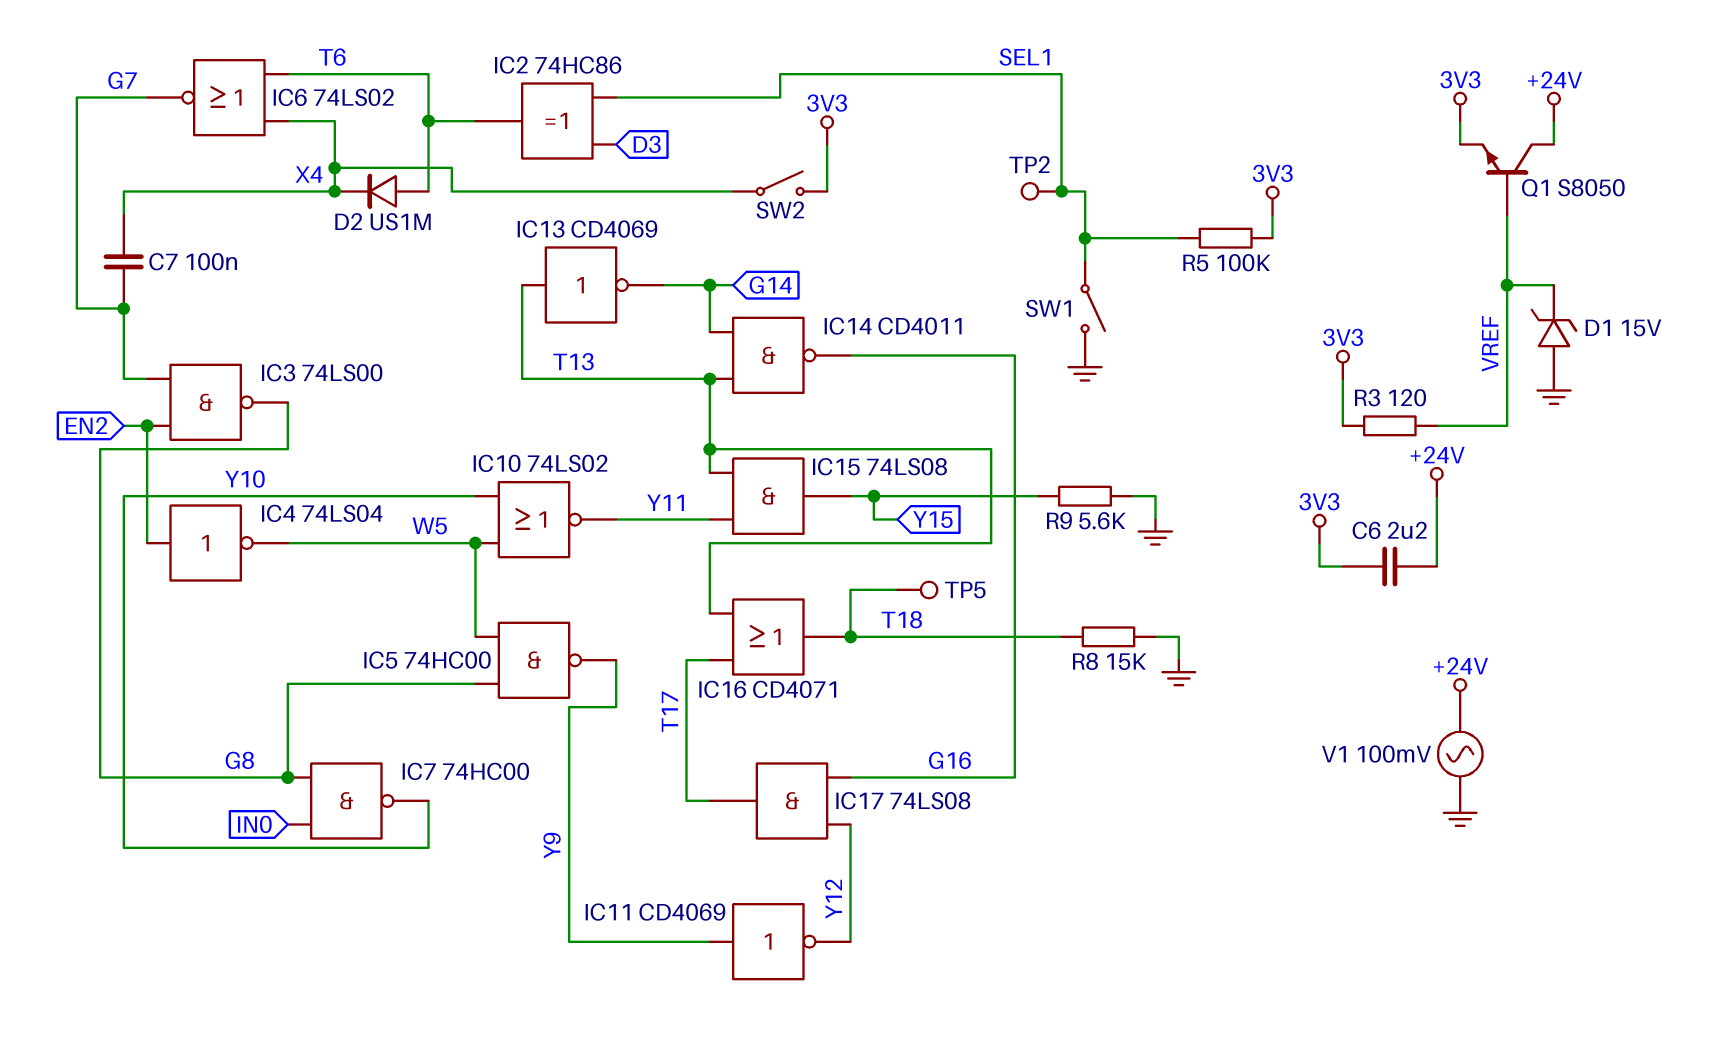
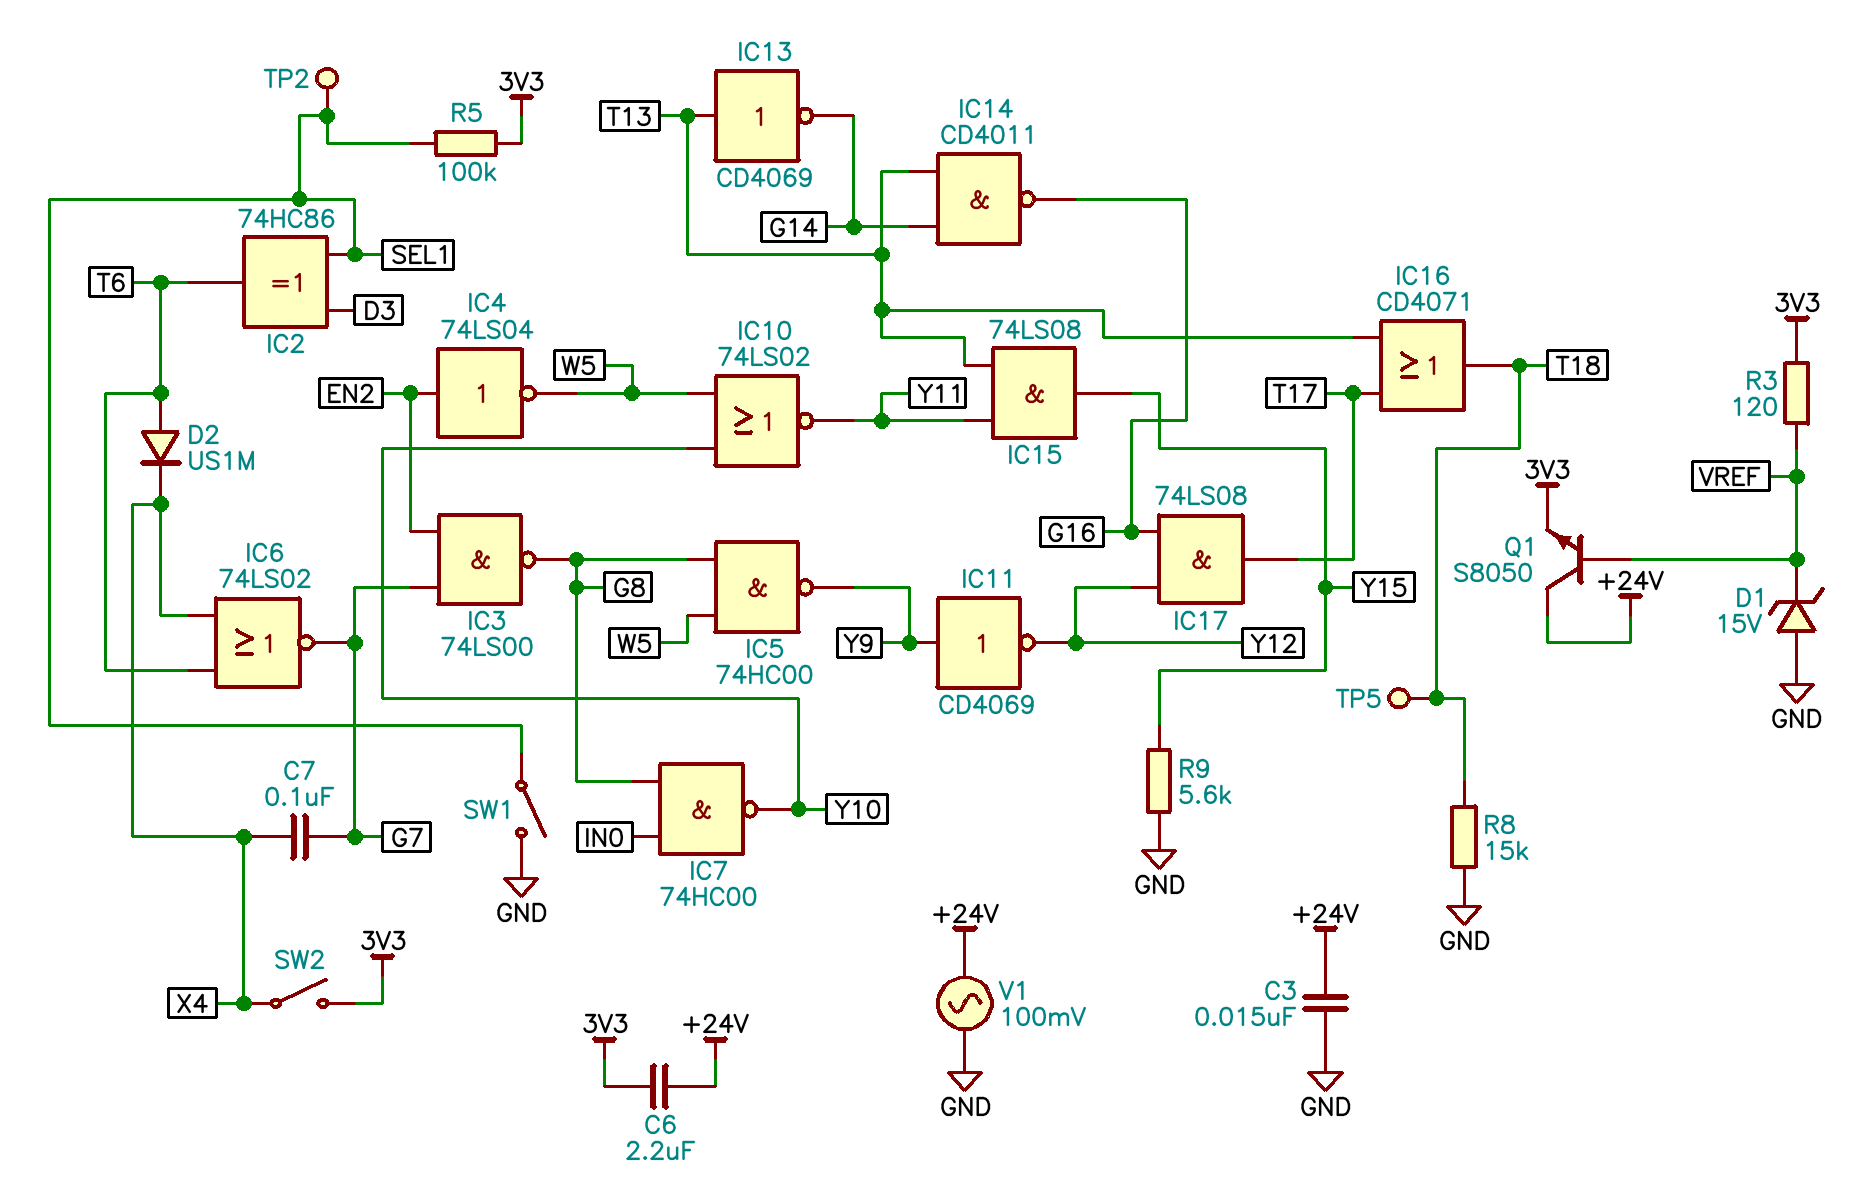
C3: none -> 15nF (+24V, GND)

